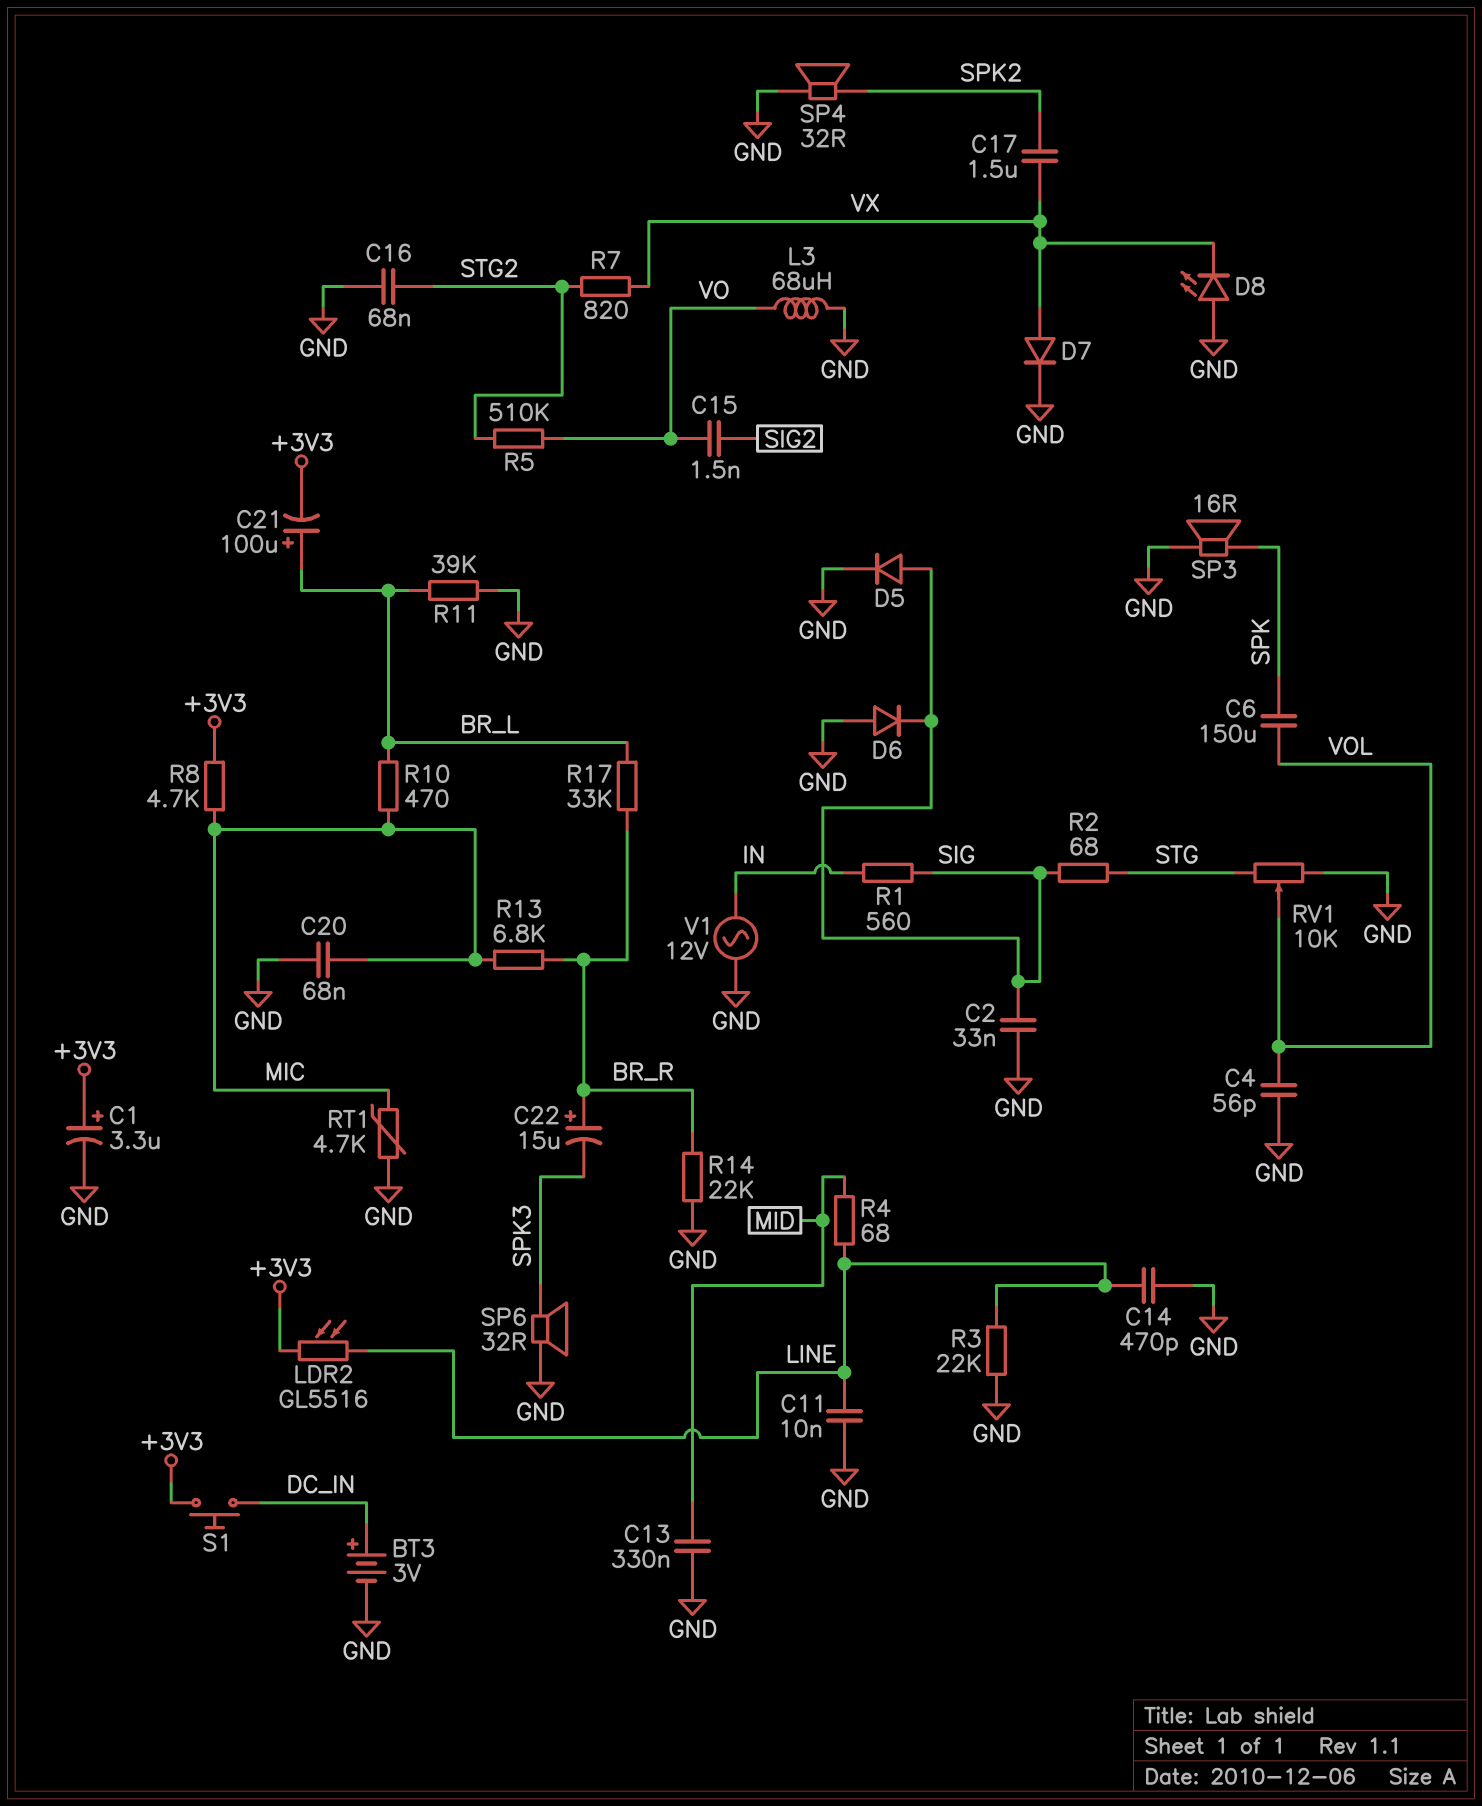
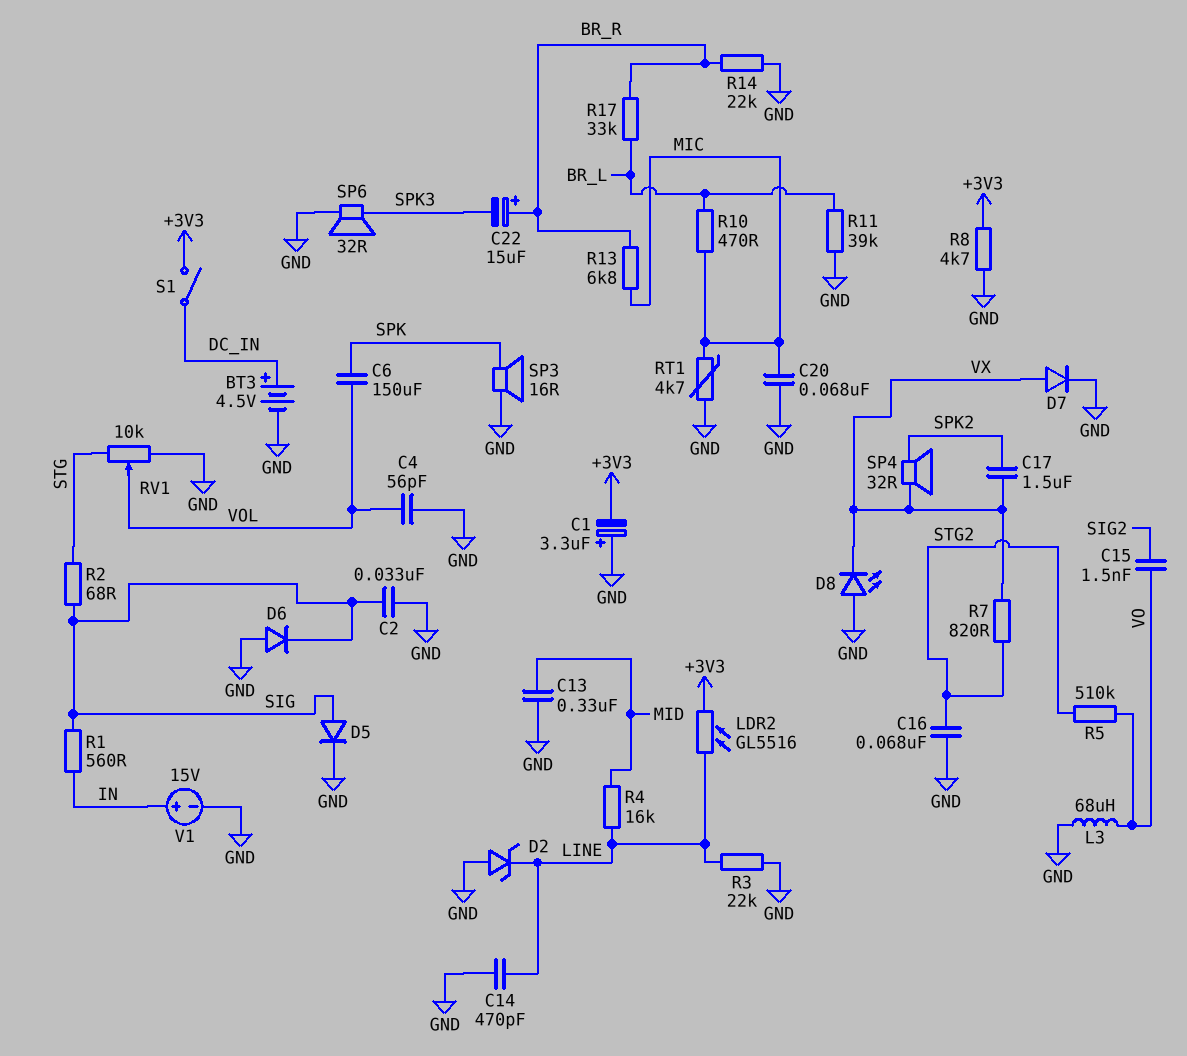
BT3: 3V (plus DC_IN, minus GND) -> 4.5V (plus DC_IN, minus GND)
C1: 3.3uF (plus +3V3, minus GND) -> 3.3uF (plus GND, minus +3V3)
C11: 10nF (GND, LINE) -> none
C21: 100uF (plus BR_L, minus +3V3) -> none
D2: none -> zener (A GND, K LINE)
R4: 68 (LINE, MID) -> 16k (LINE, MID)
R8: 4.7k (+3V3, MIC) -> 4.7k (+3V3, GND)
S1: button (+3V3, DC_IN) -> switch (+3V3, DC_IN)
SP4: speaker 32R (GND, SPK2) -> speaker 32R (SPK2, VX)
V1: AC 12V (GND, IN) -> 15V (plus IN, minus GND)

